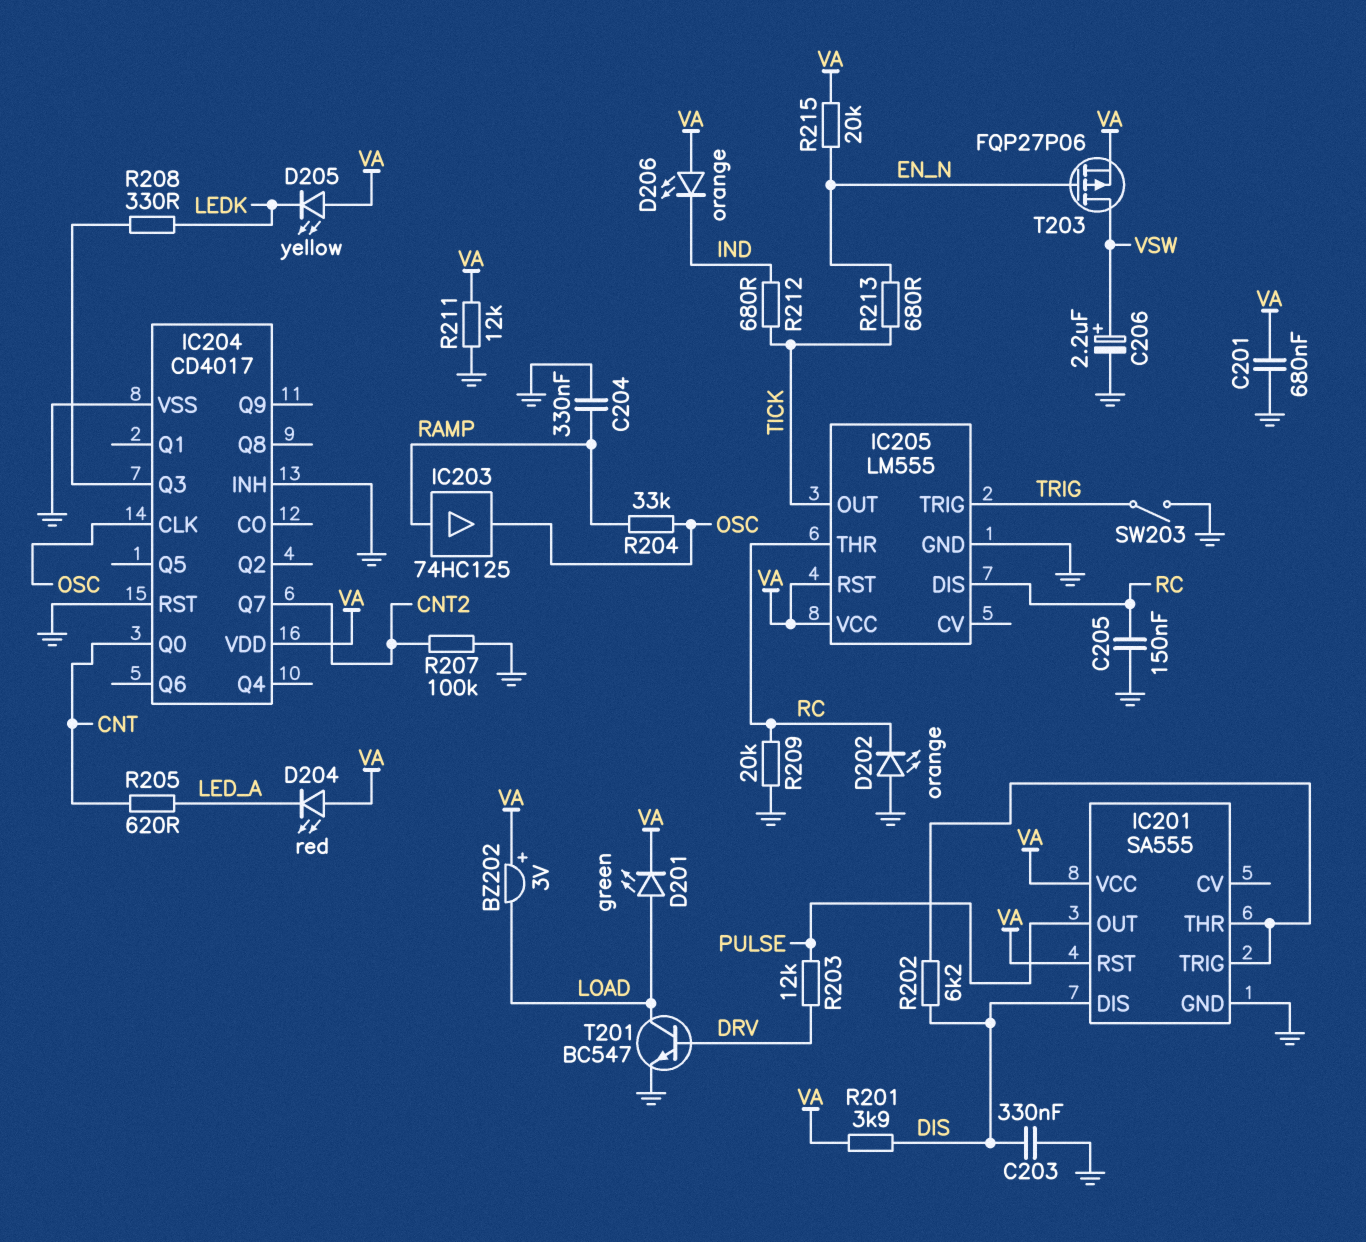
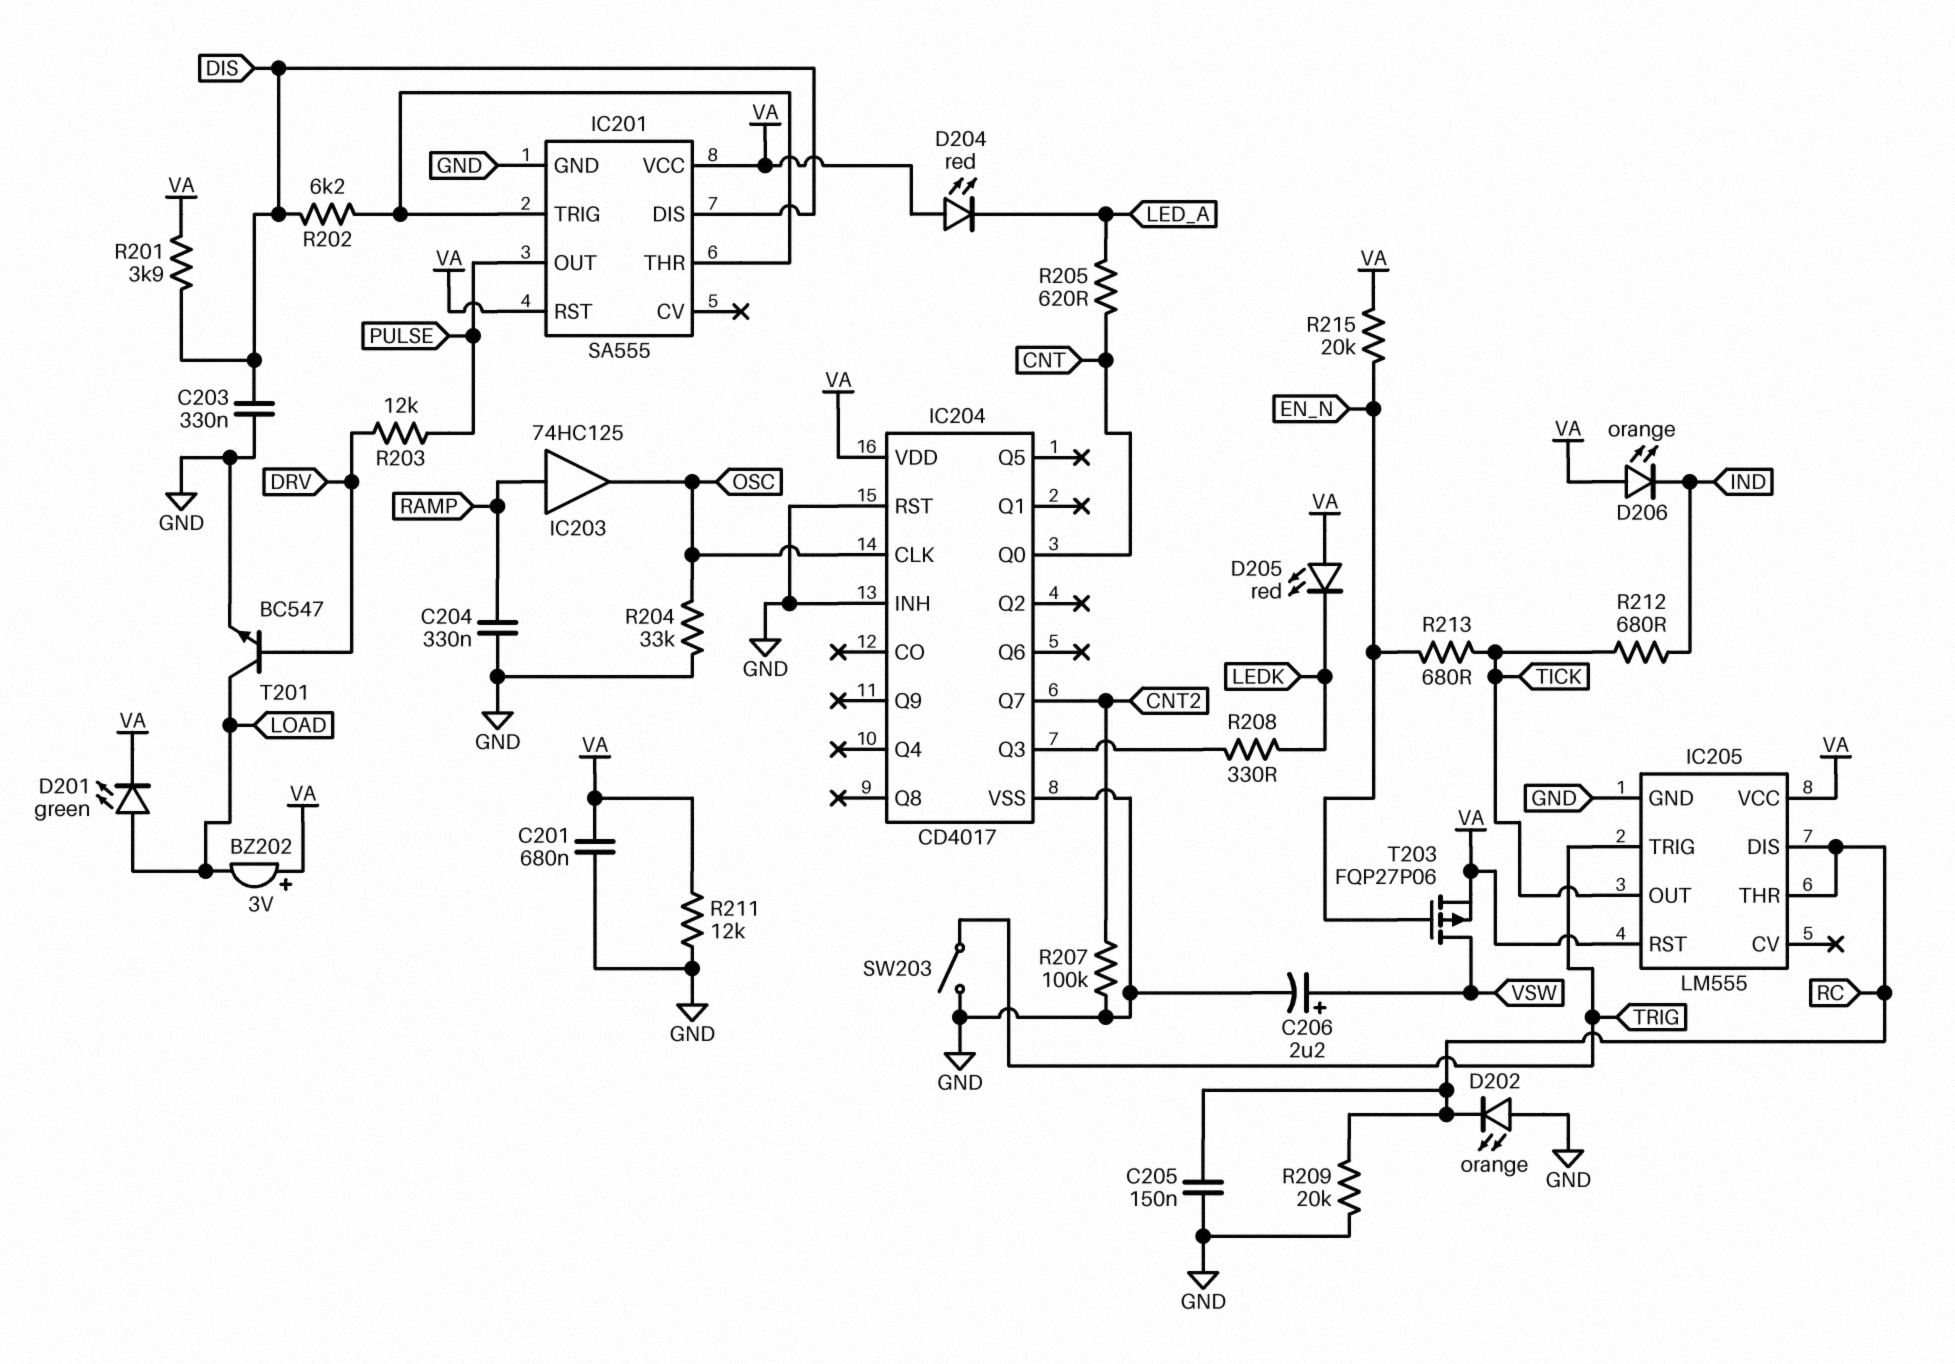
D205: LED yellow (A VA, K LEDK) -> LED red (A VA, K LEDK)
R204: 33k (OSC, RAMP) -> 33k (GND, OSC)

